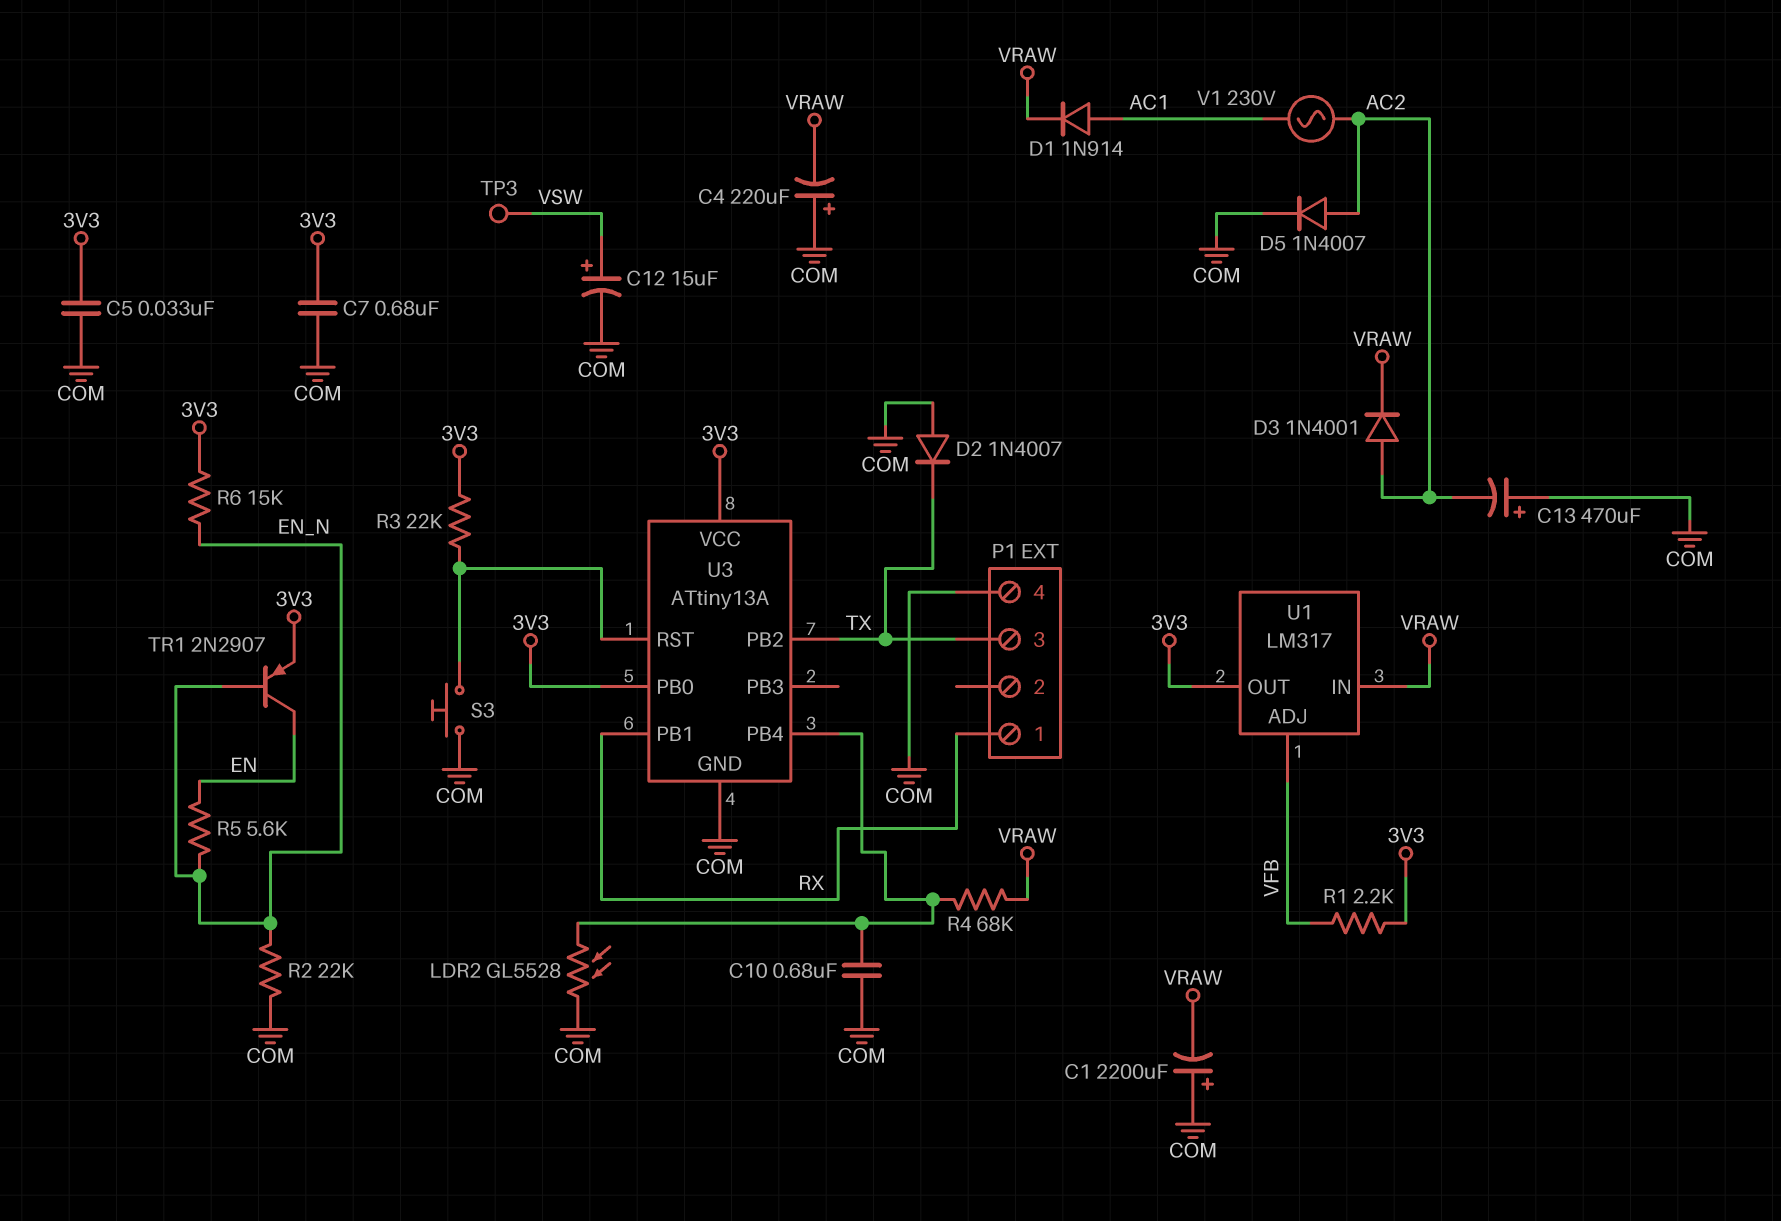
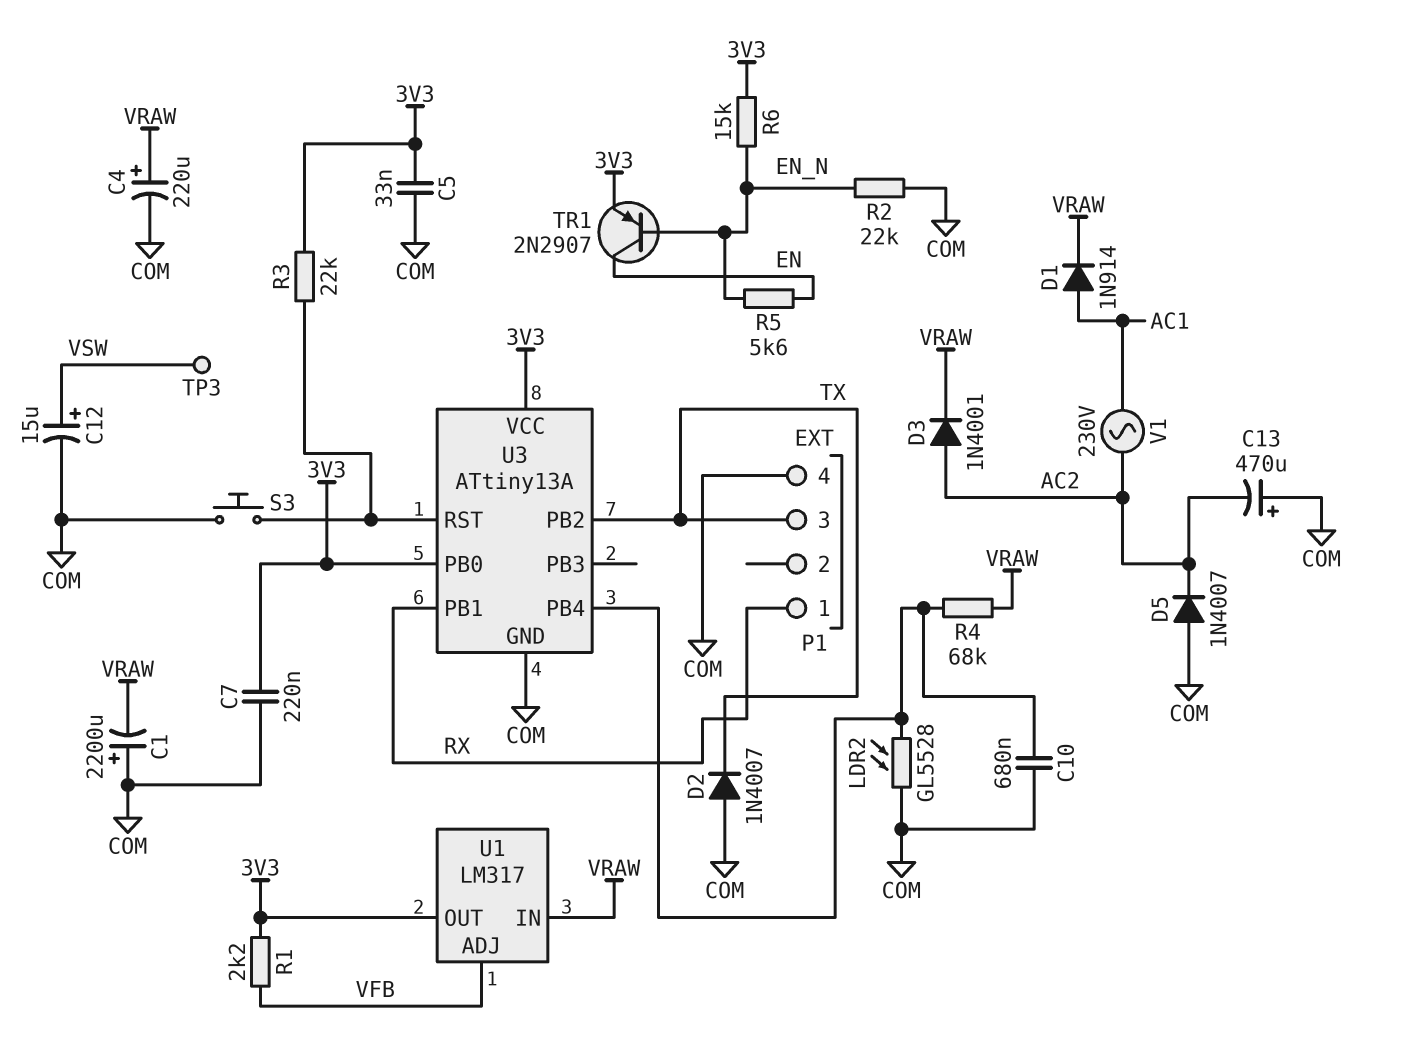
C4: 220uF (plus COM, minus VRAW) -> 220uF (plus VRAW, minus COM)
C7: 680nF (3V3, COM) -> 220nF (3V3, COM)
D5: diode 1N4007 (A AC2, K COM) -> diode 1N4007 (A COM, K AC2)

